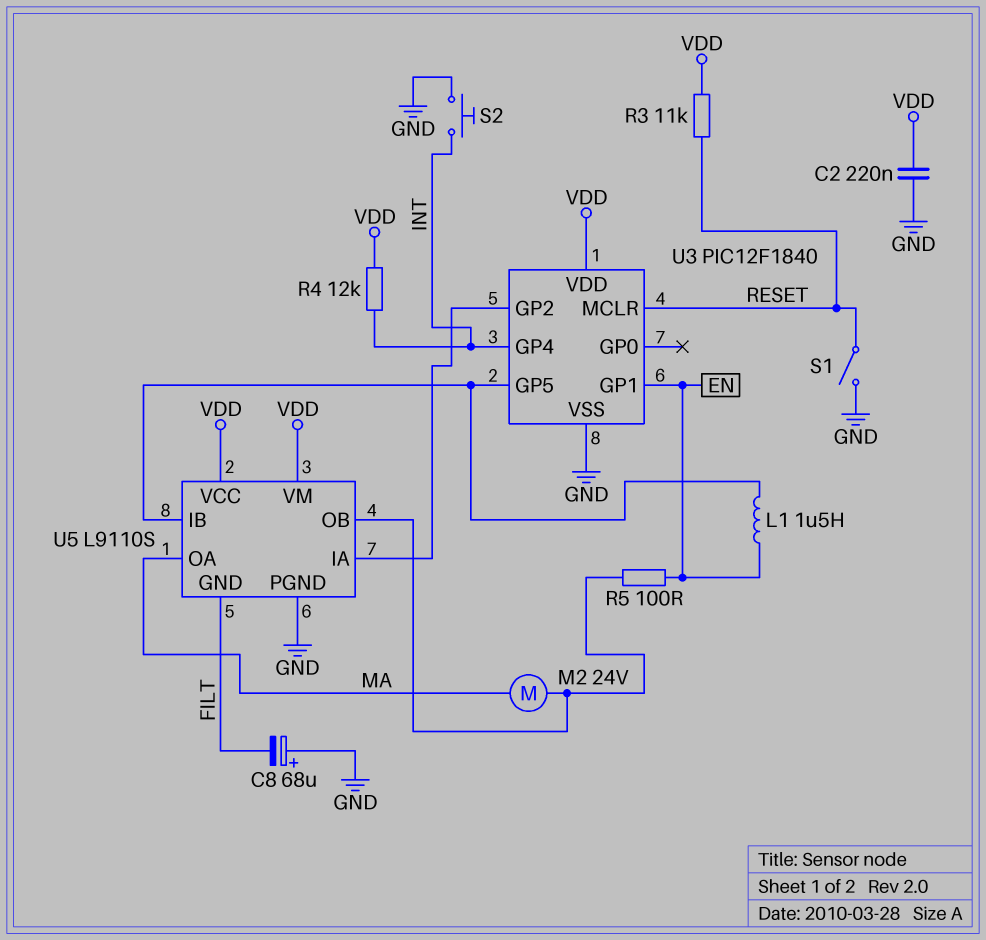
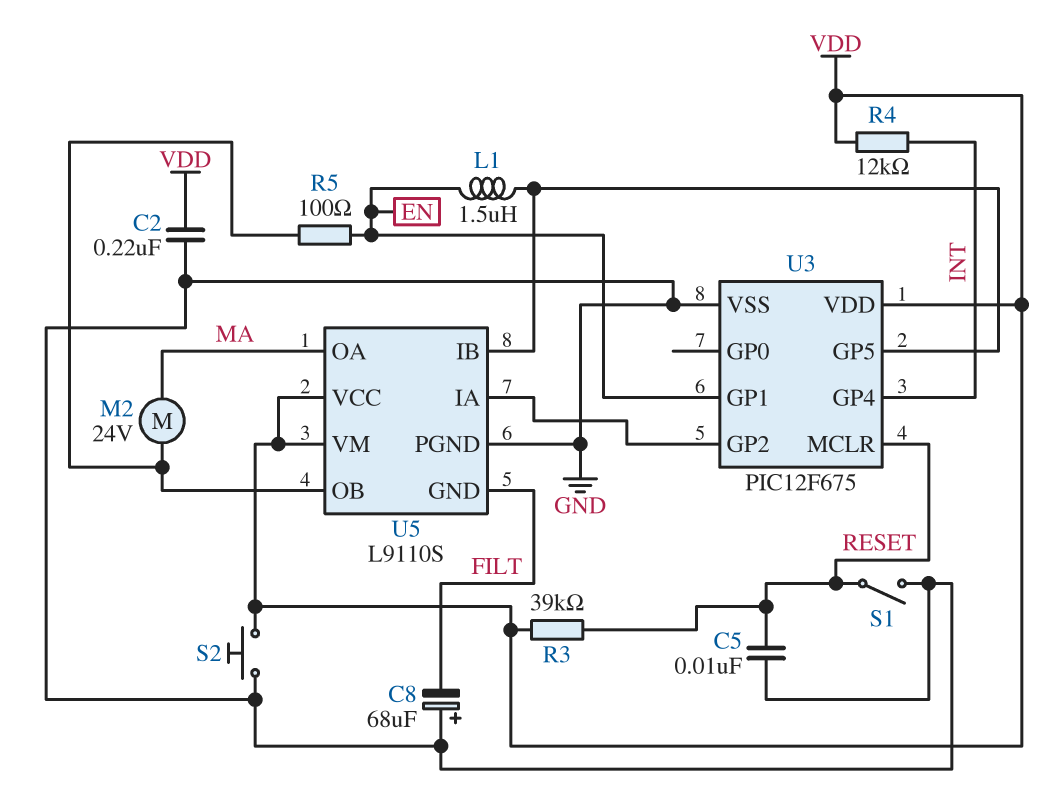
C5: none -> 10nF (GND, RESET)
R3: 11k (RESET, VDD) -> 39k (RESET, VDD)
S2: button (GND, INT) -> button (GND, VDD)
U3: PIC12F1840 -> PIC12F675

